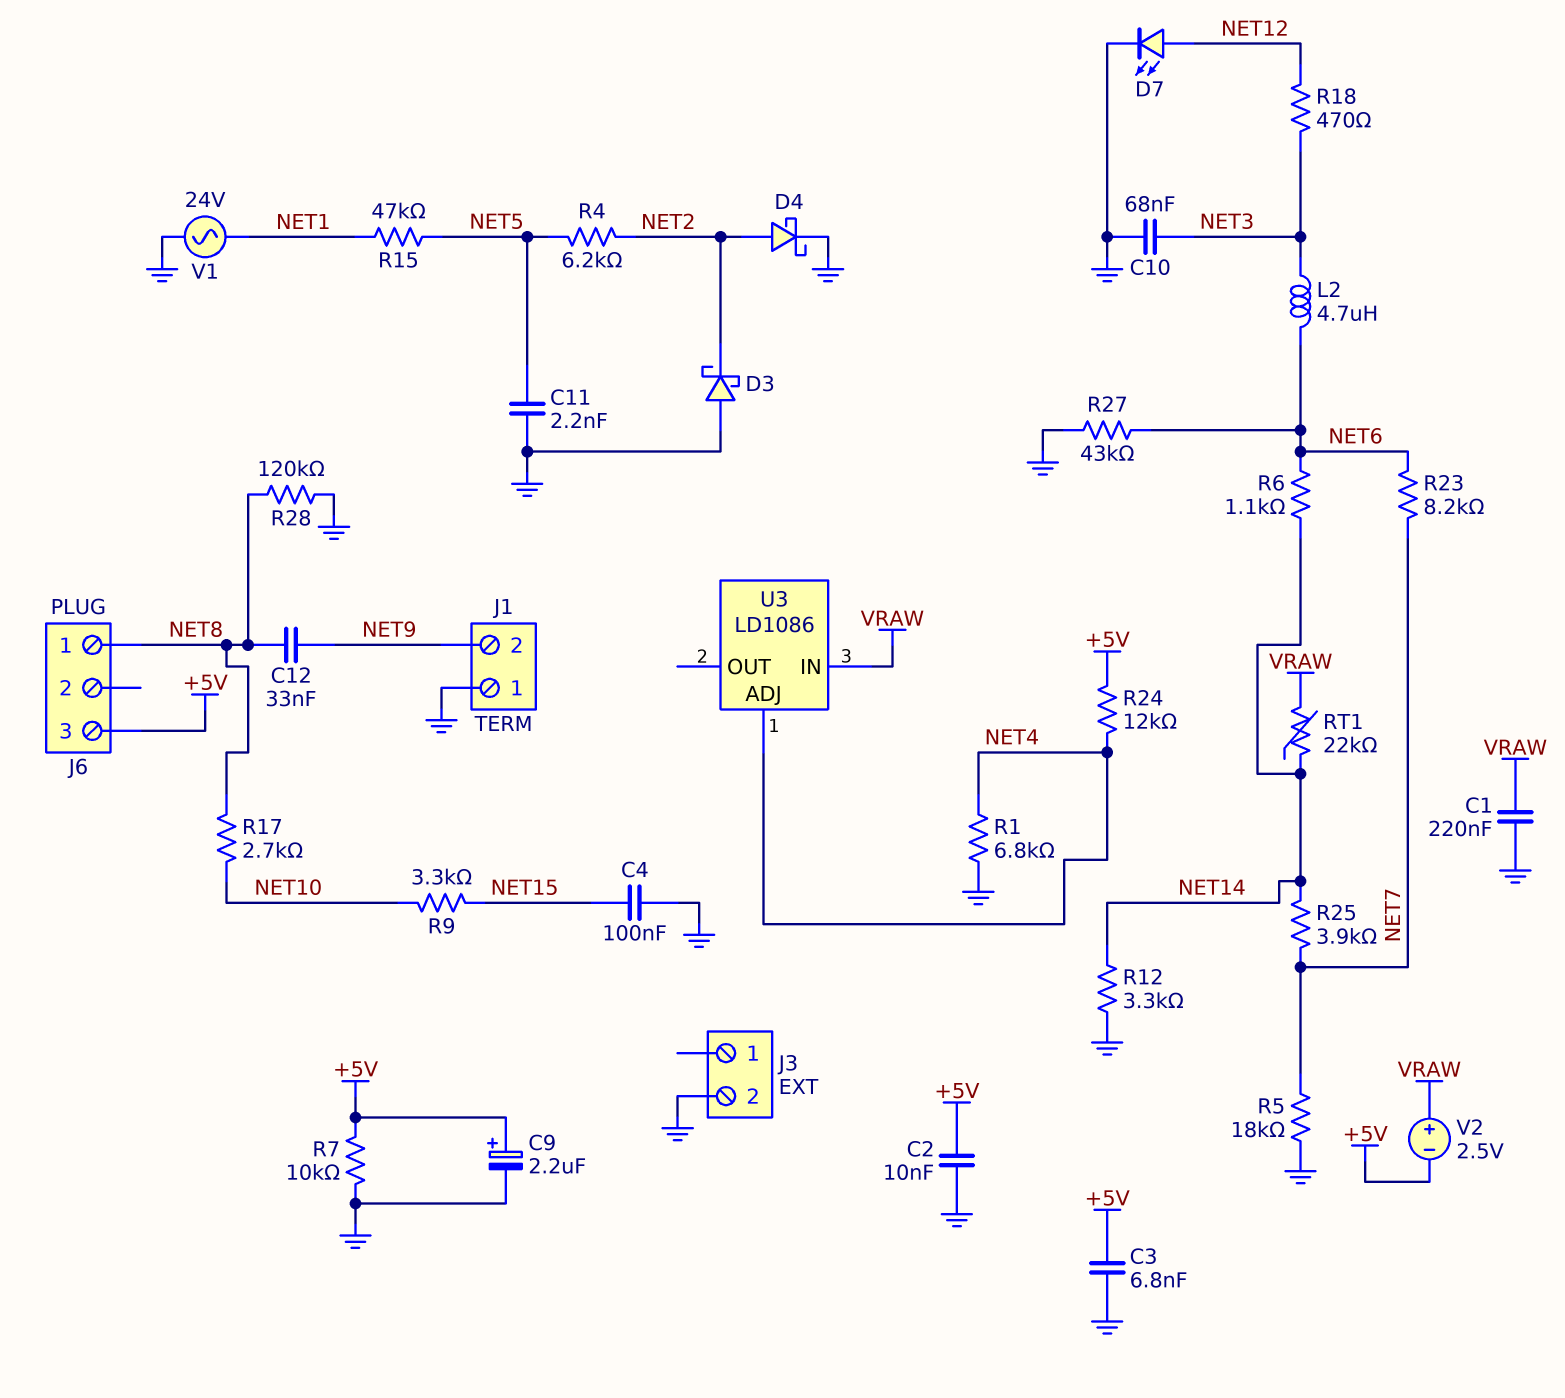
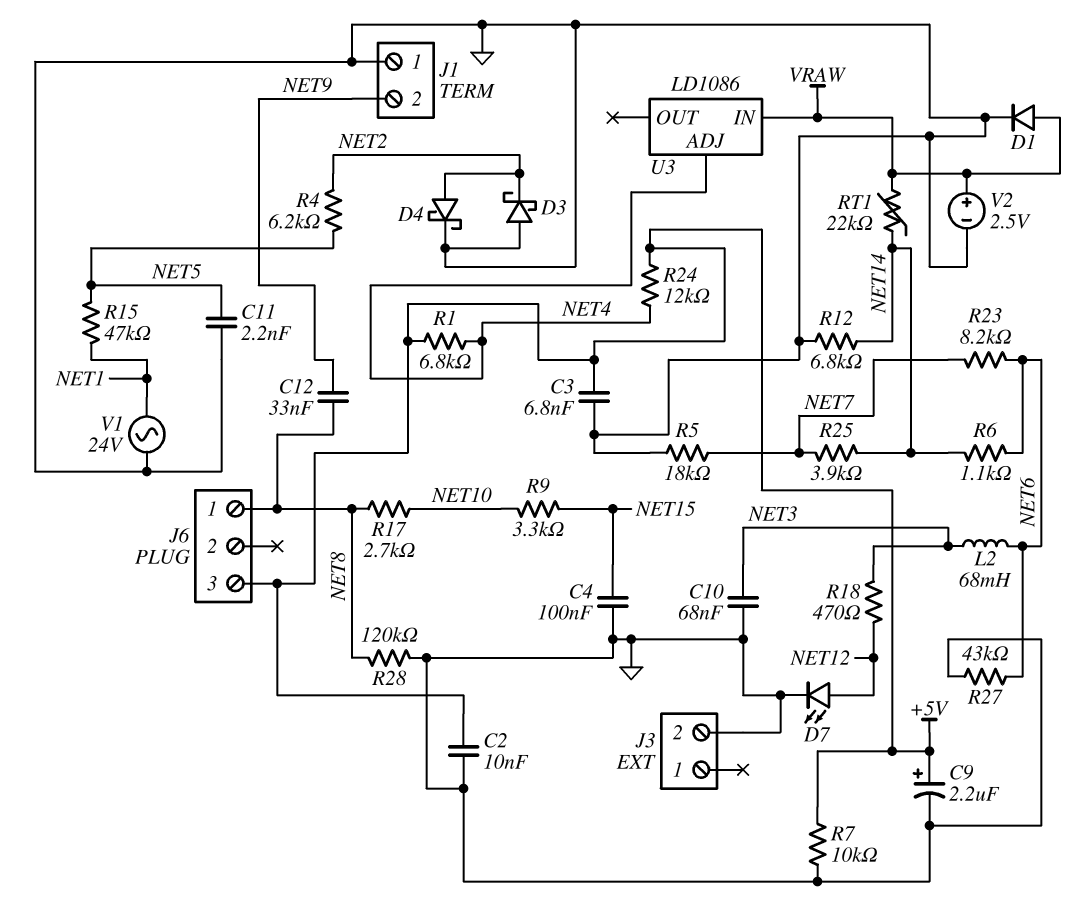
C1: 220nF (GND, VRAW) -> none
D1: none -> diode (A VRAW, K GND)
L2: 4.7uH (NET3, NET6) -> 68mH (NET3, NET6)
R1: 6.8k (GND, NET4) -> 6.8k (+5V, NET4)
R12: 3.3k (GND, NET14) -> 6.8k (GND, NET14)
V2: 2.5V (plus VRAW, minus +5V) -> 2.5V (plus VRAW, minus GND)

